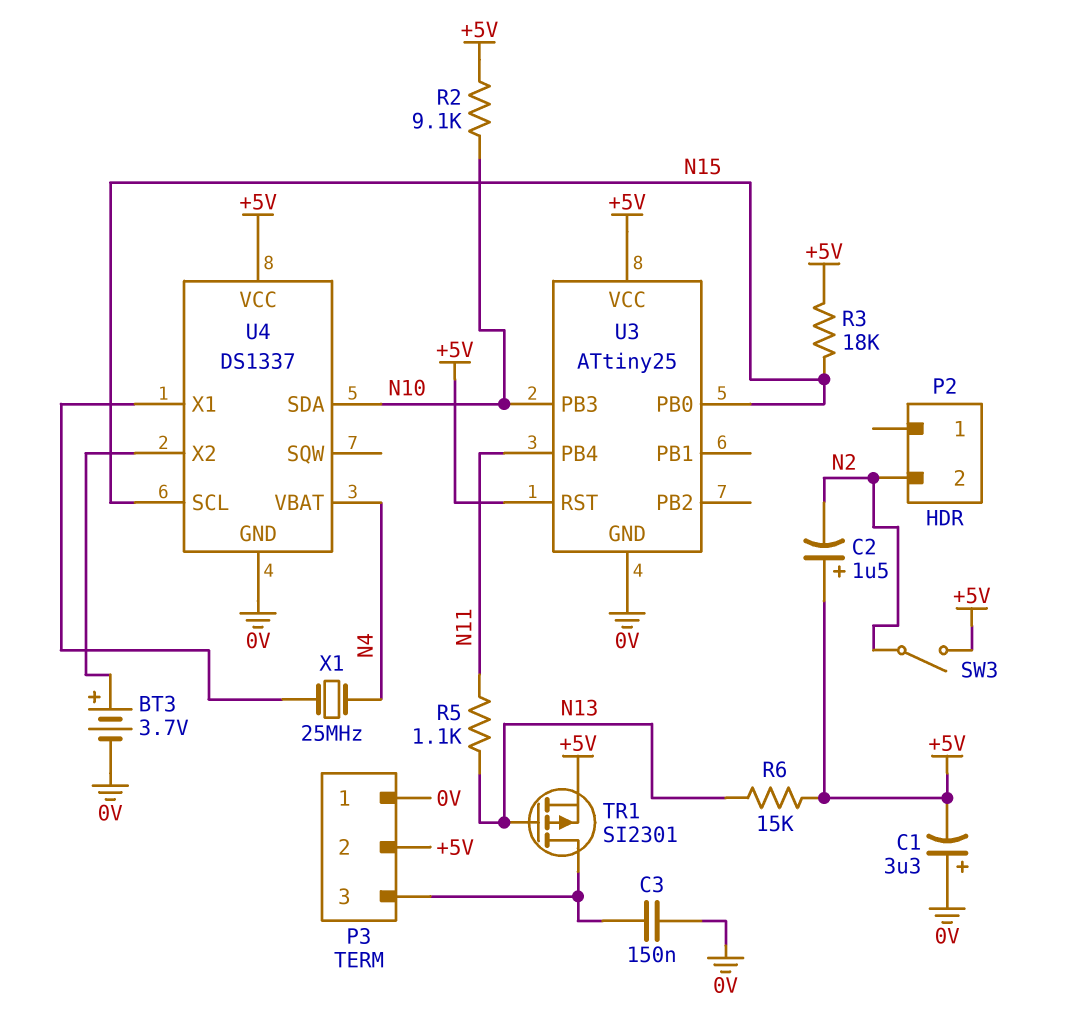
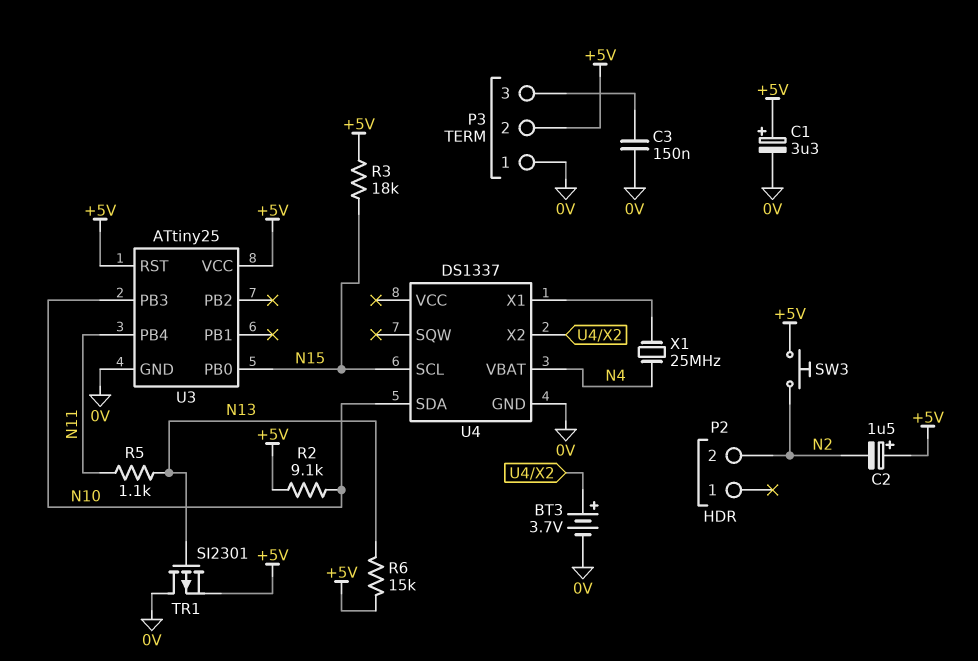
C1: 3.3uF (plus 0V, minus +5V) -> 3.3uF (plus +5V, minus 0V)
SW3: switch (+5V, N2) -> button (+5V, N2)
TR1: PMOS SI2301 (G N13, D P3/3, S +5V) -> PMOS SI2301 (G N13, D 0V, S +5V)
U4 pin VCC: +5V -> none

